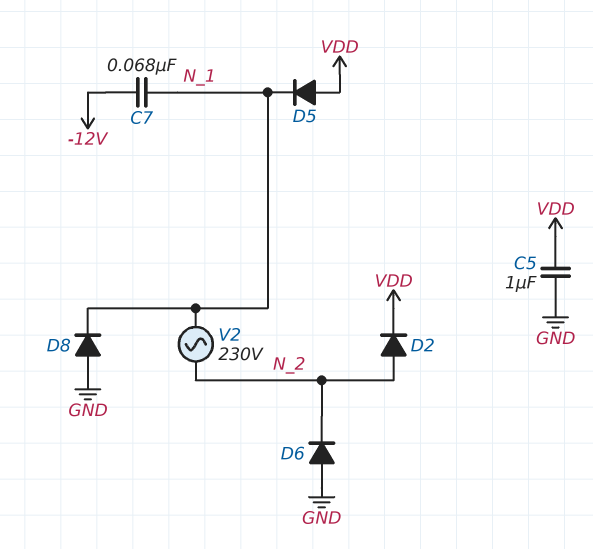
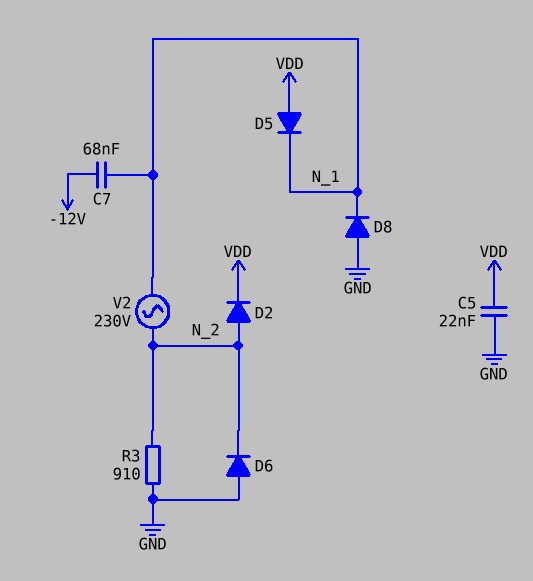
C5: 1uF (GND, VDD) -> 22nF (GND, VDD)
R3: none -> 910 (GND, N_2)

